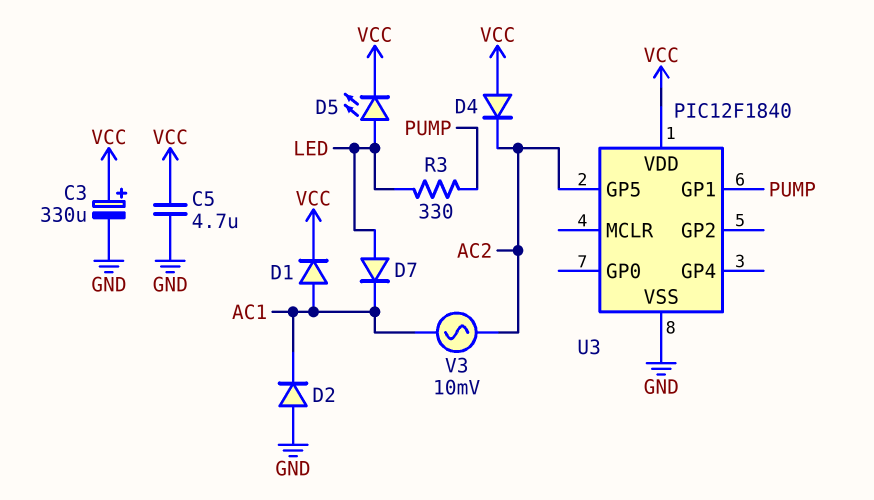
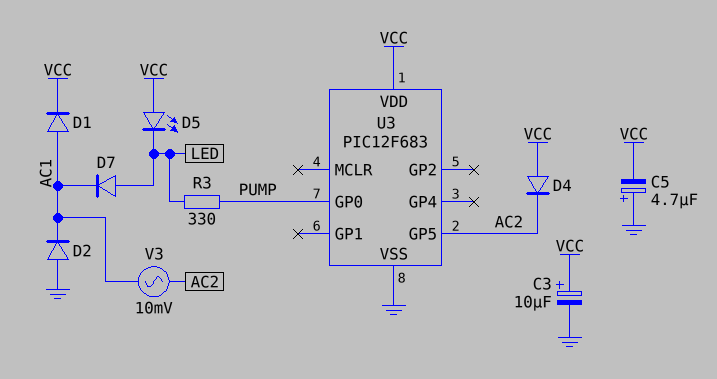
C3: 330uF (plus VCC, minus GND) -> 10uF (plus VCC, minus GND)
C5: 4.7uF (GND, VCC) -> 4.7uF (plus GND, minus VCC)
D5: LED (A LED, K VCC) -> LED (A VCC, K LED)
U3: PIC12F1840 -> PIC12F683
U3 pin GP0: none -> PUMP
U3 pin GP1: PUMP -> none

